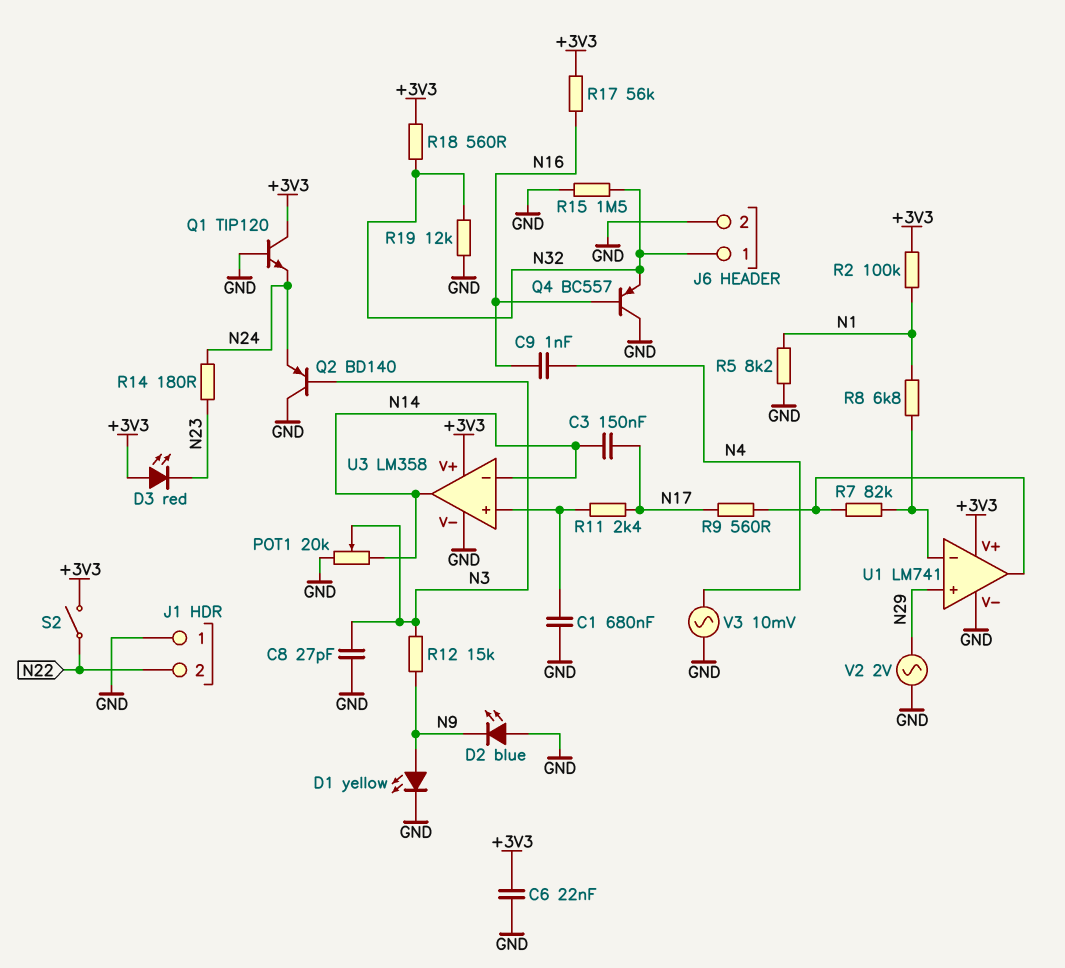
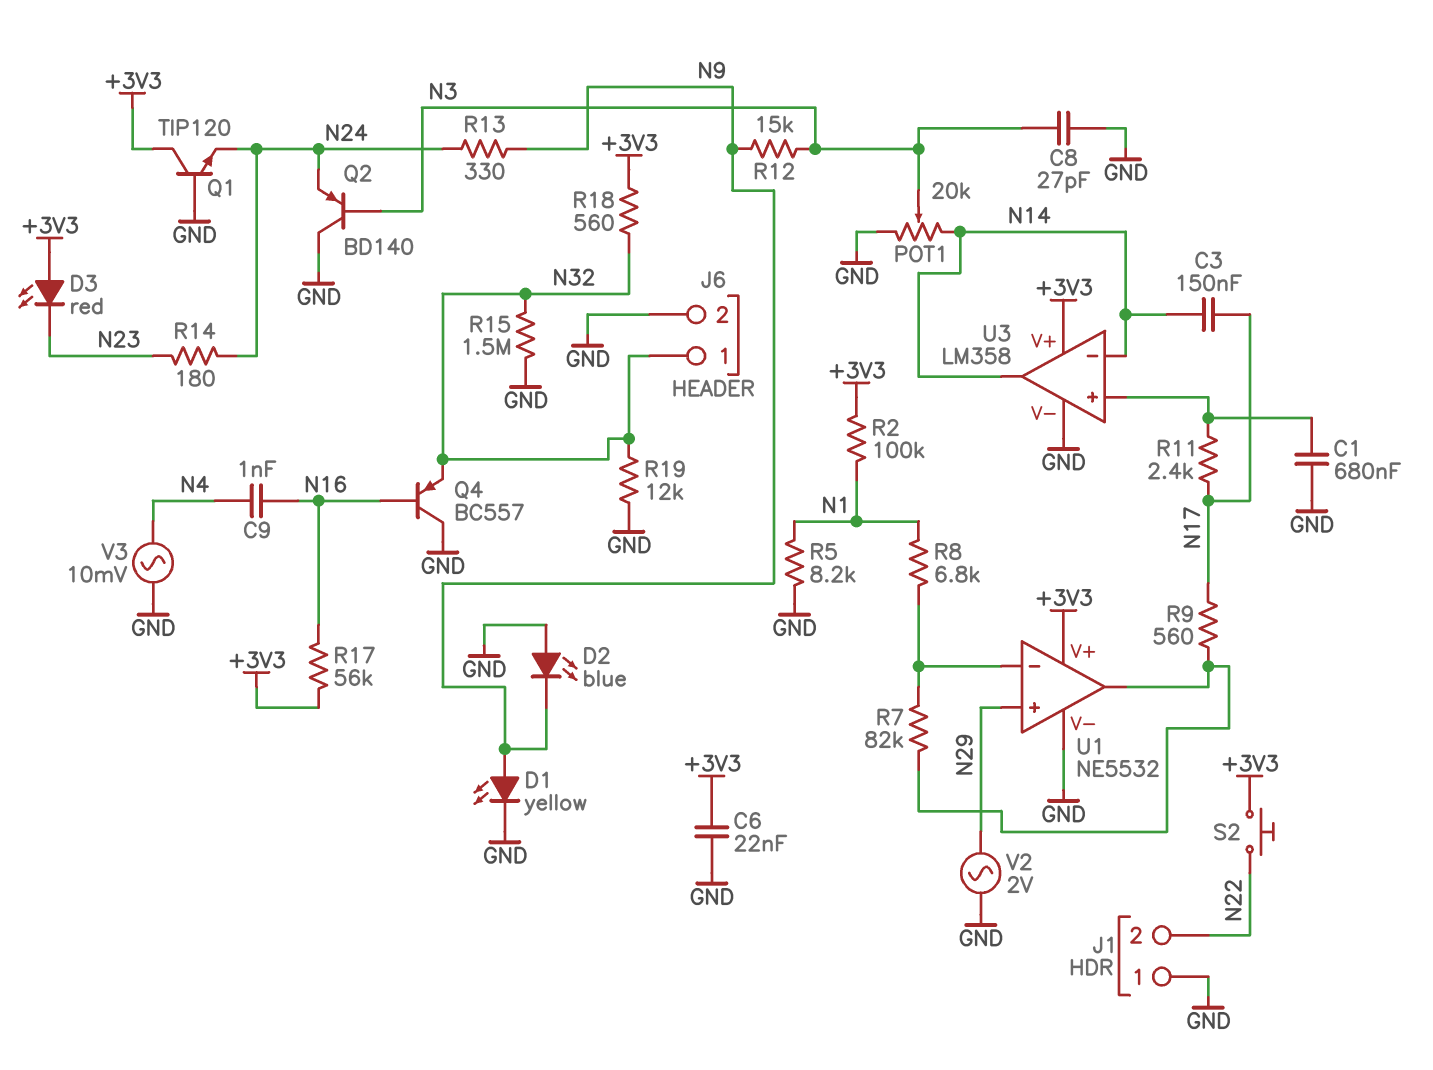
R13: none -> 330 (N9, N24)
S2: switch (+3V3, N22) -> button (+3V3, N22)
U1: LM741 -> NE5532

